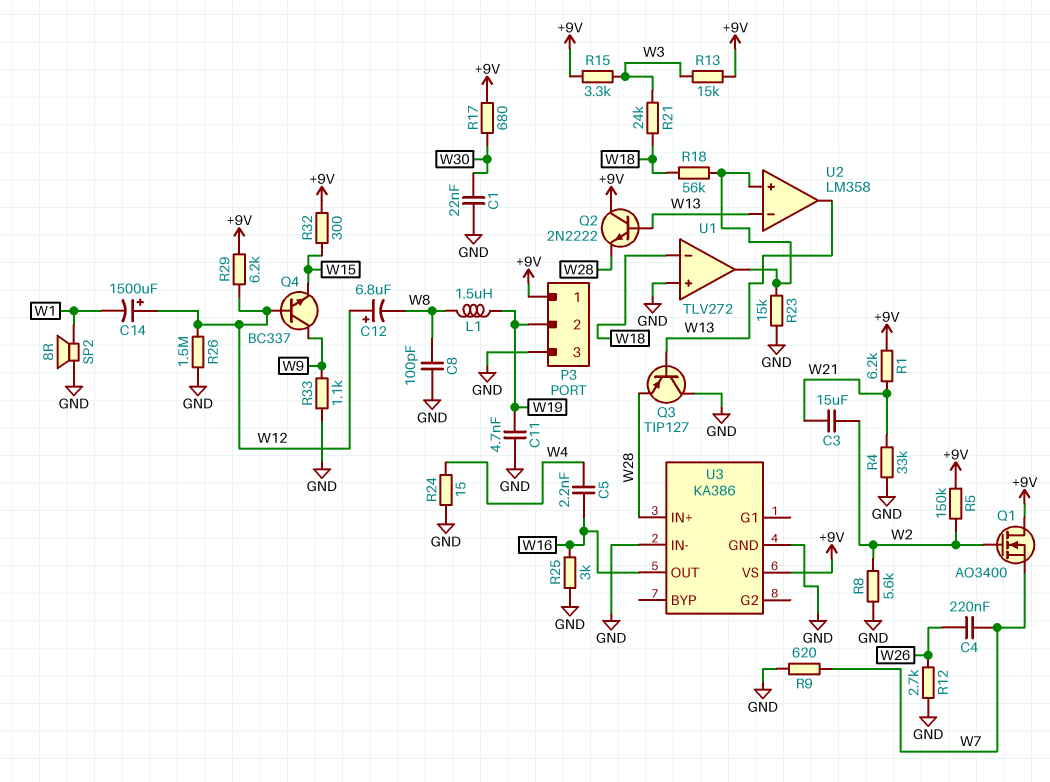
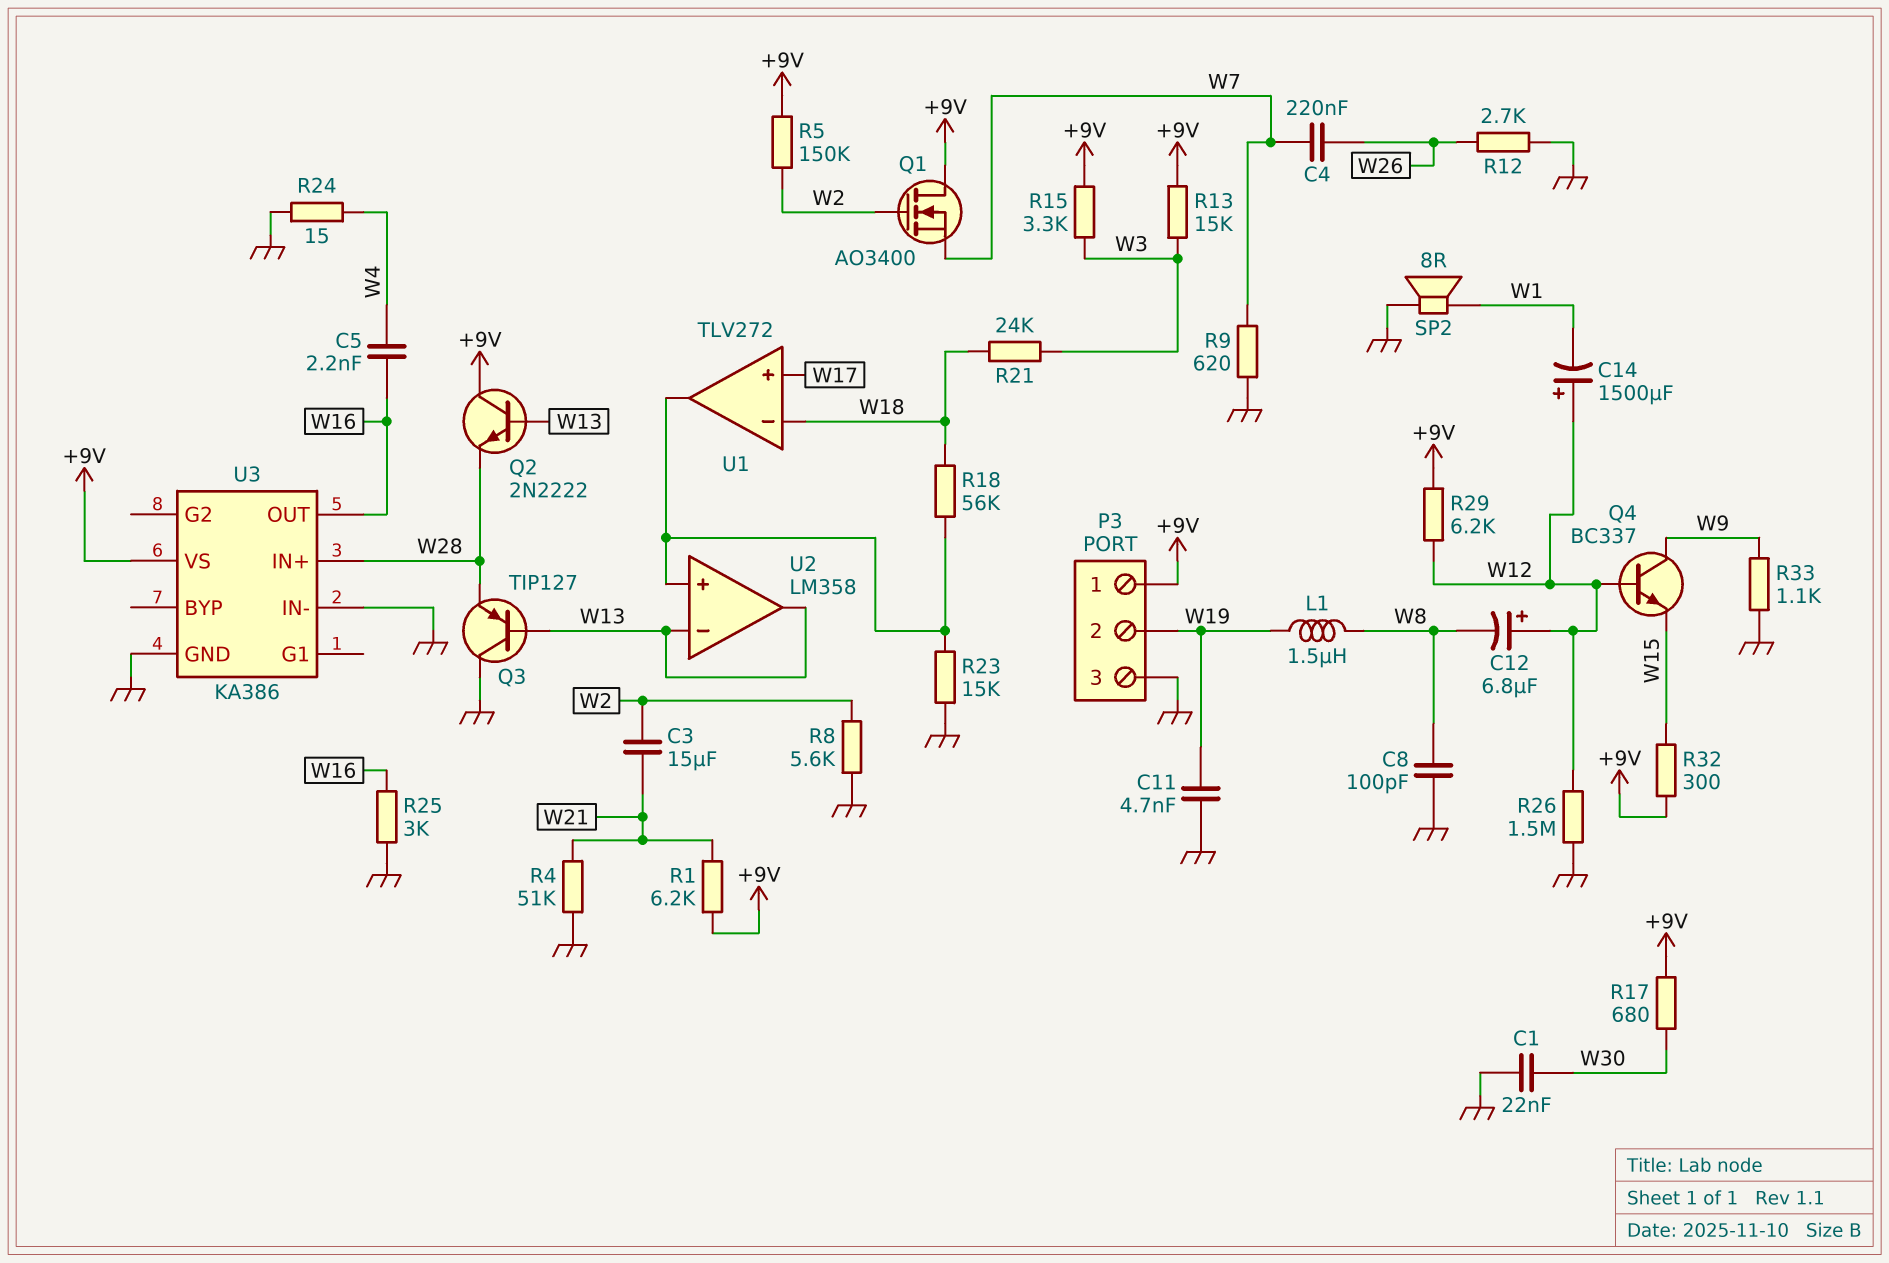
R4: 33k (GND, W21) -> 51k (GND, W21)
U1 pin in+: GND -> W17

